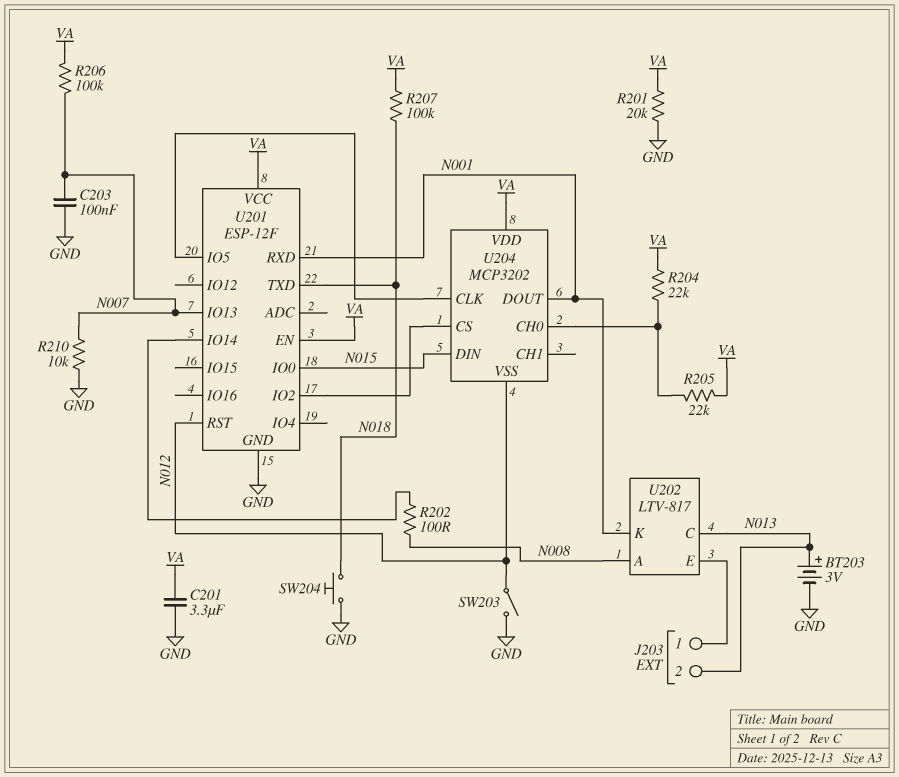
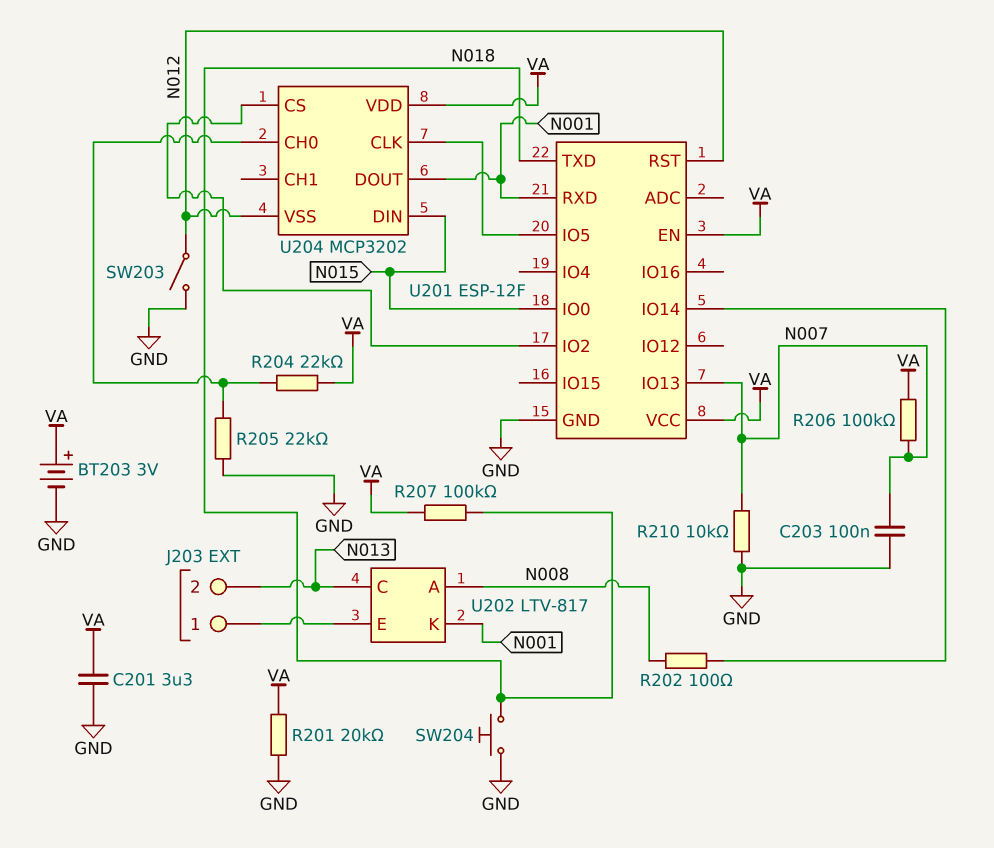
BT203: 3V (plus N013, minus GND) -> 3V (plus VA, minus GND)
R205: 22k (U204/CH0, VA) -> 22k (GND, U204/CH0)

